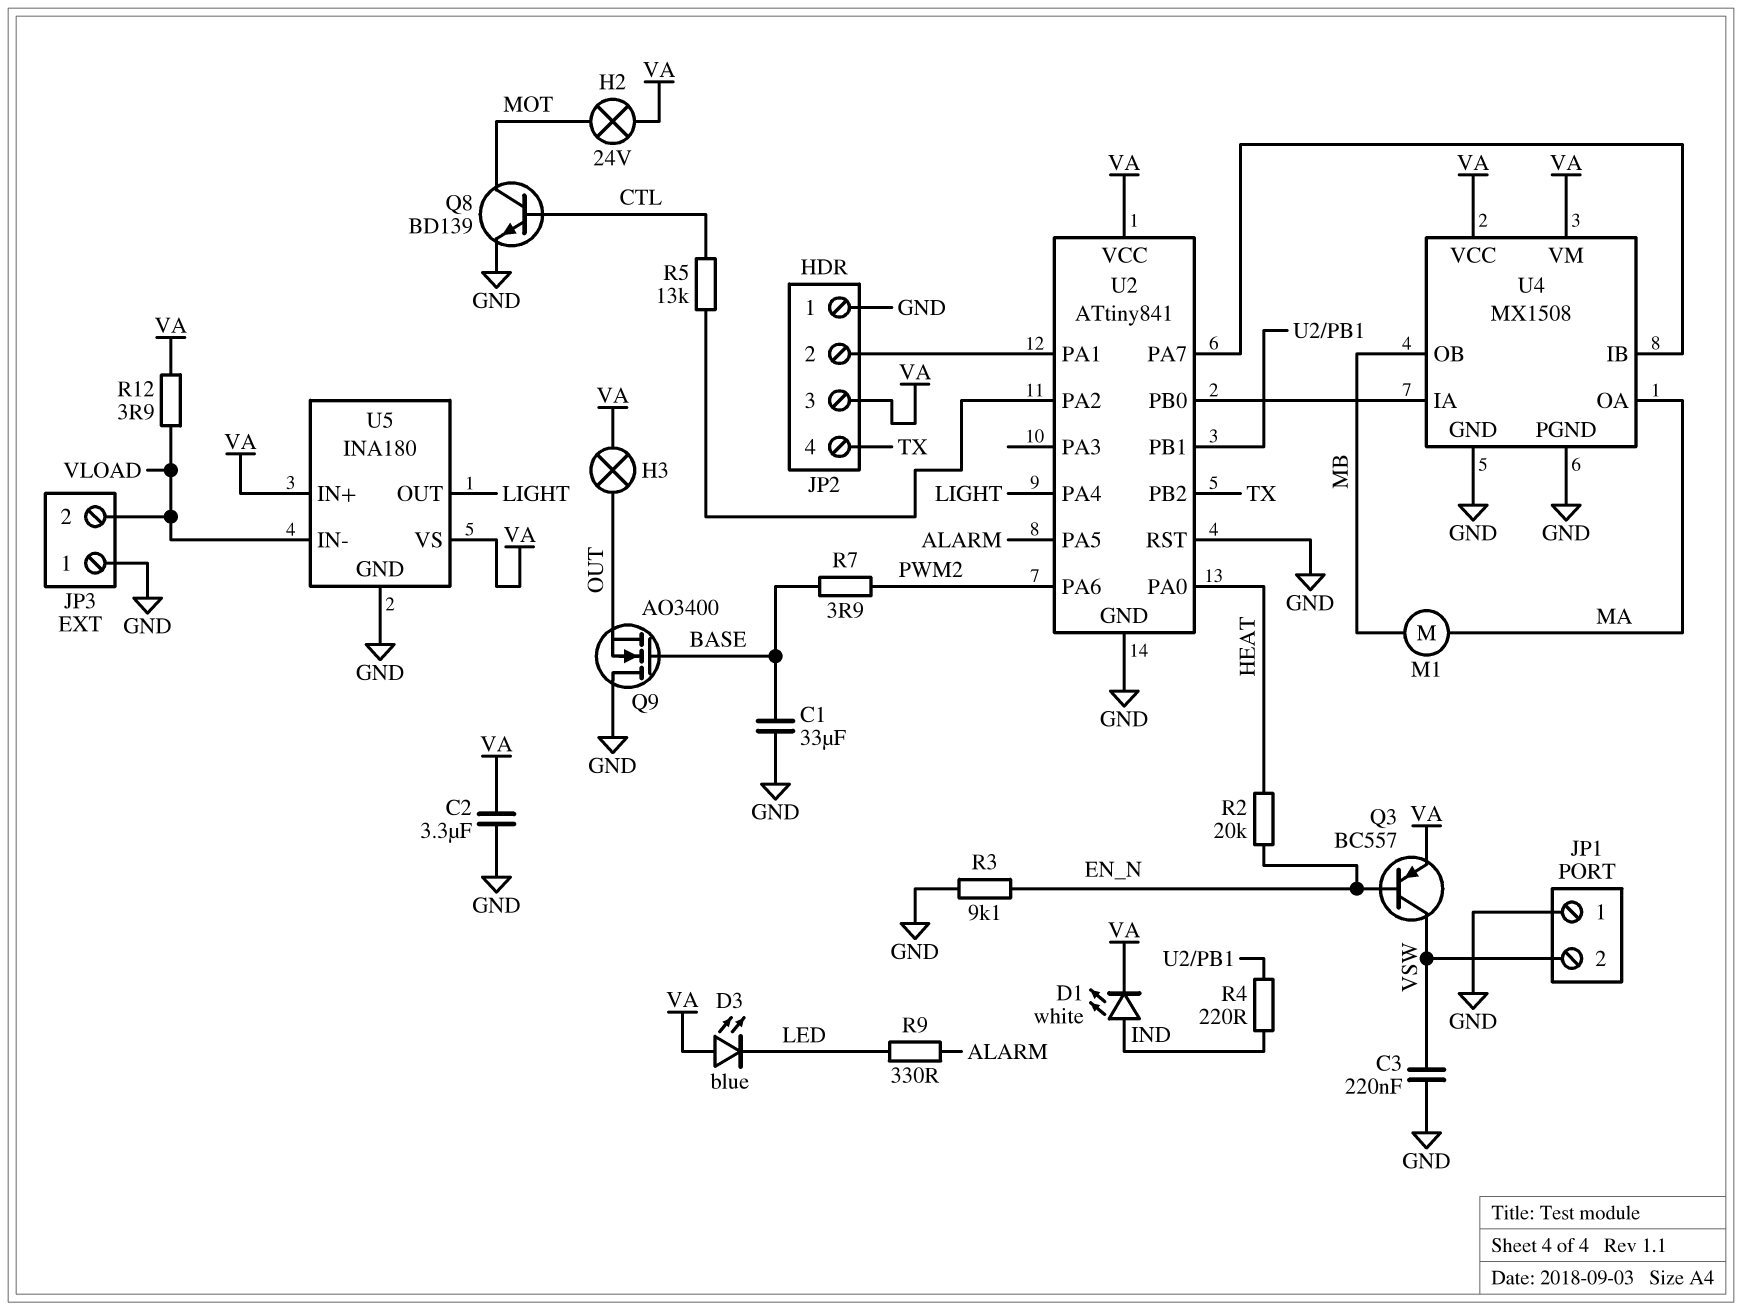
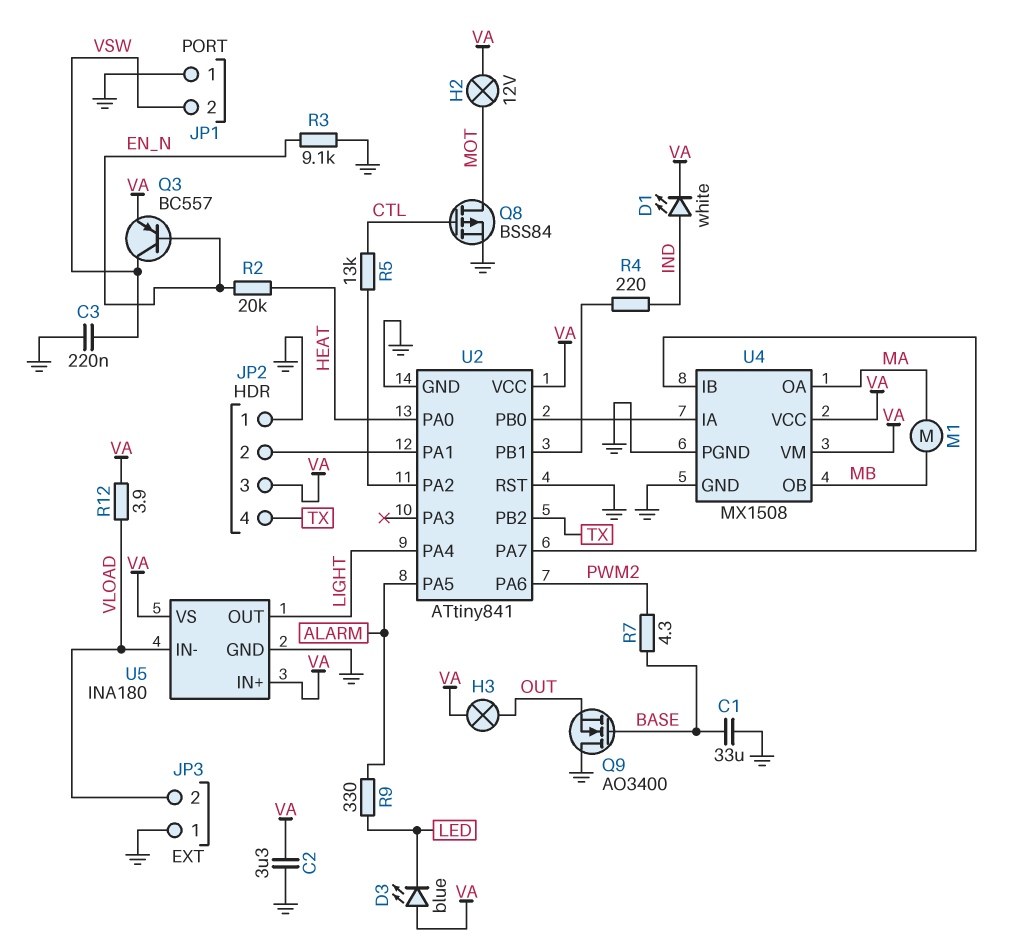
H2: lamp 24V (MOT, VA) -> lamp 12V (MOT, VA)
Q8: NPN BD139 (B CTL, C MOT, E GND) -> PMOS BSS84 (G CTL, D MOT, S GND)
R7: 3.9 (BASE, PWM2) -> 4.3 (BASE, PWM2)

